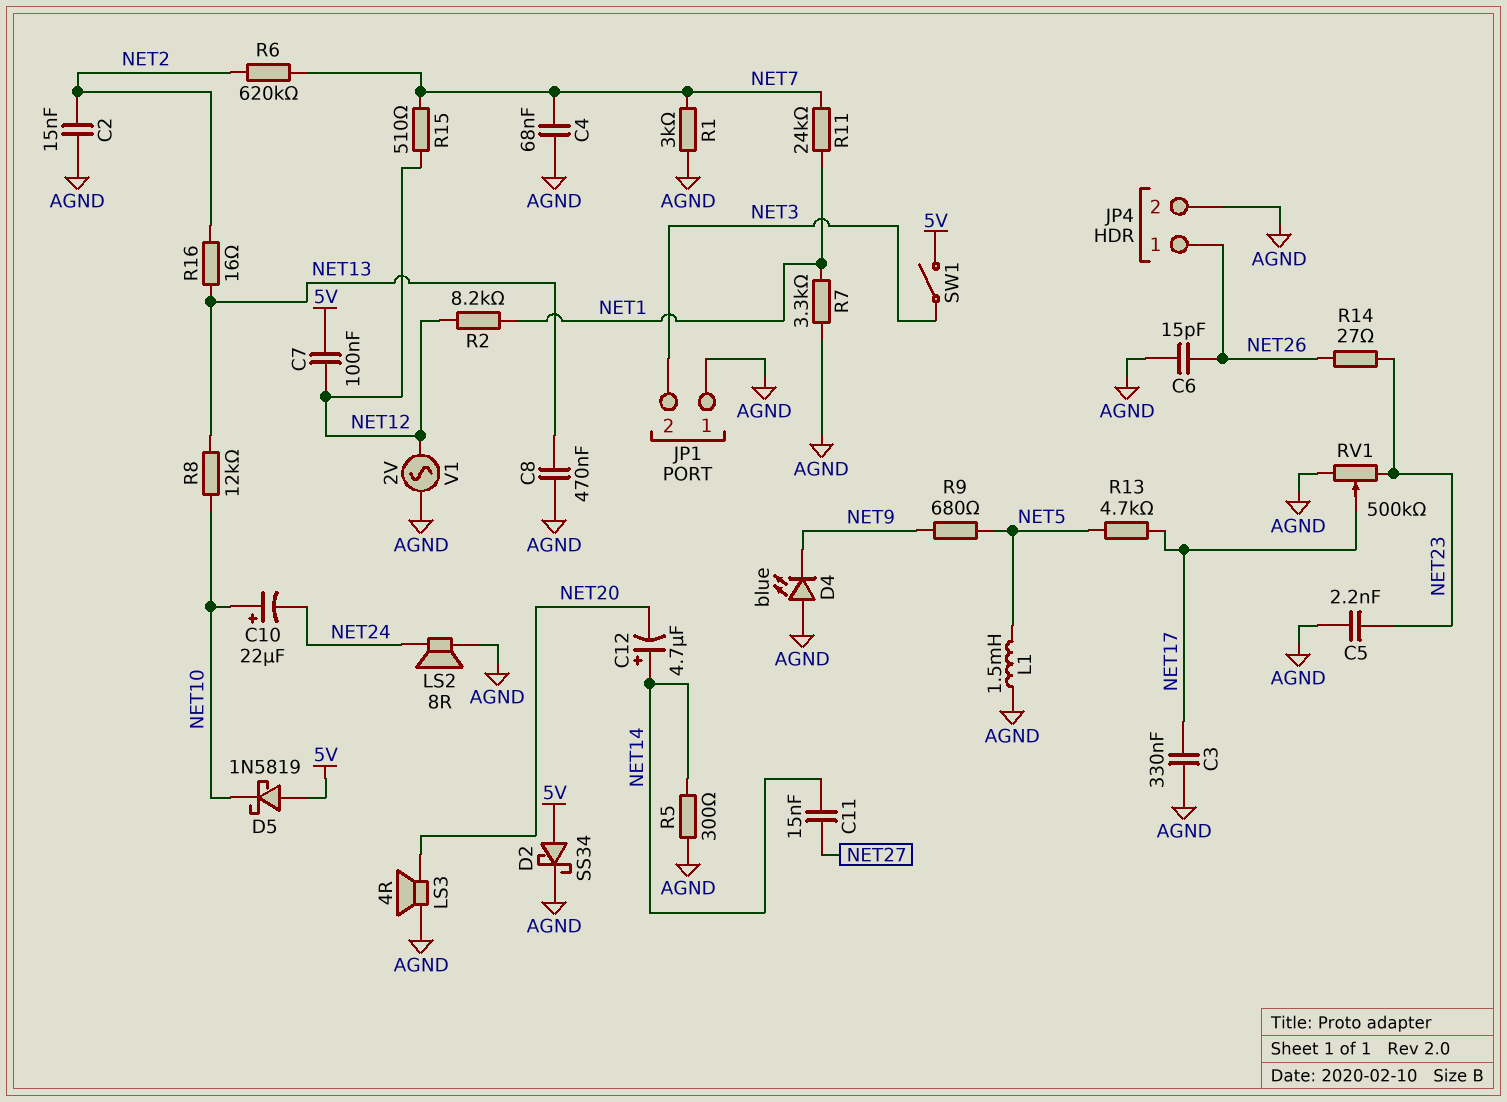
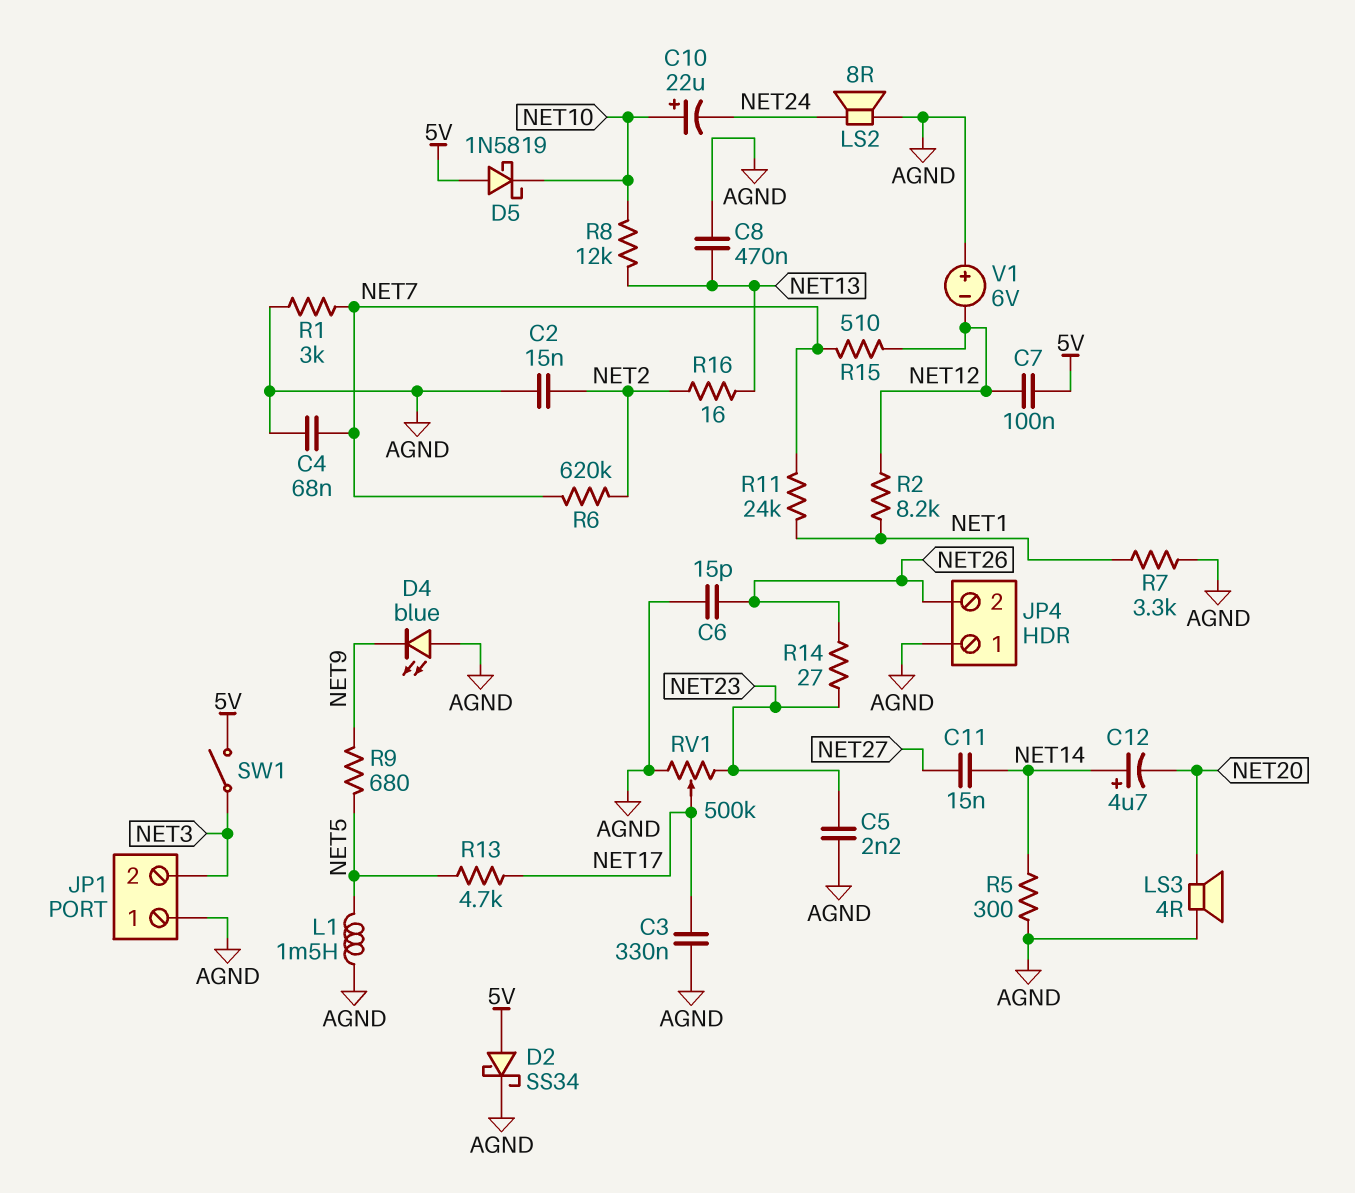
JP4 pin 1: NET26 -> AGND
JP4 pin 2: AGND -> NET26
V1: AC 2V (AGND, NET12) -> 6V (plus AGND, minus NET12)

